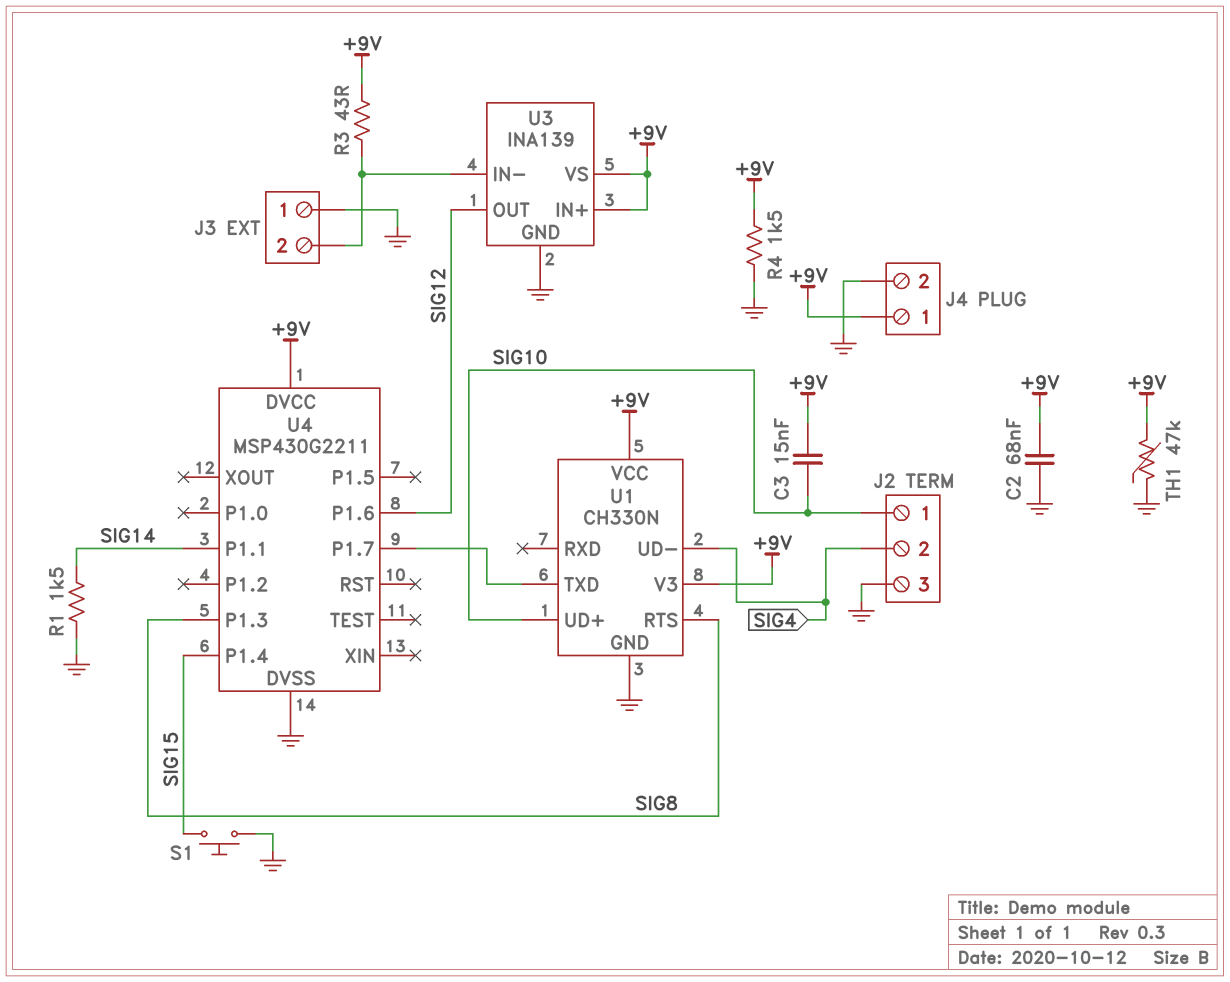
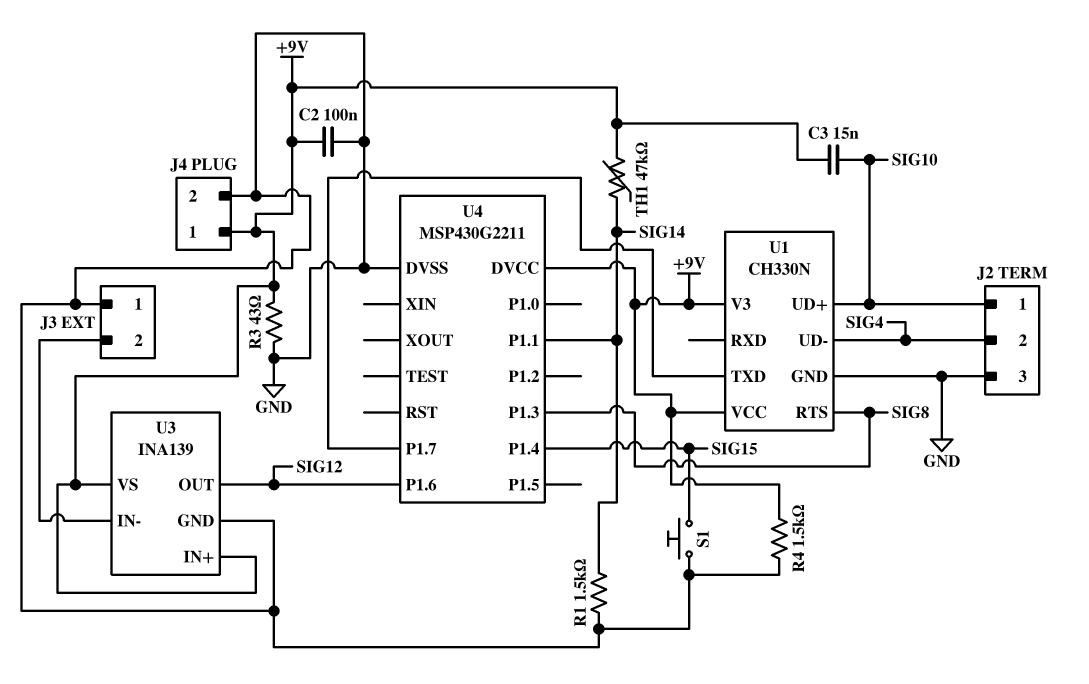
C2: 68nF (+9V, GND) -> 100nF (+9V, GND)
R3: 43 (+9V, J3/2) -> 43 (+9V, GND)
TH1: 47k (+9V, GND) -> 47k (+9V, SIG14)

